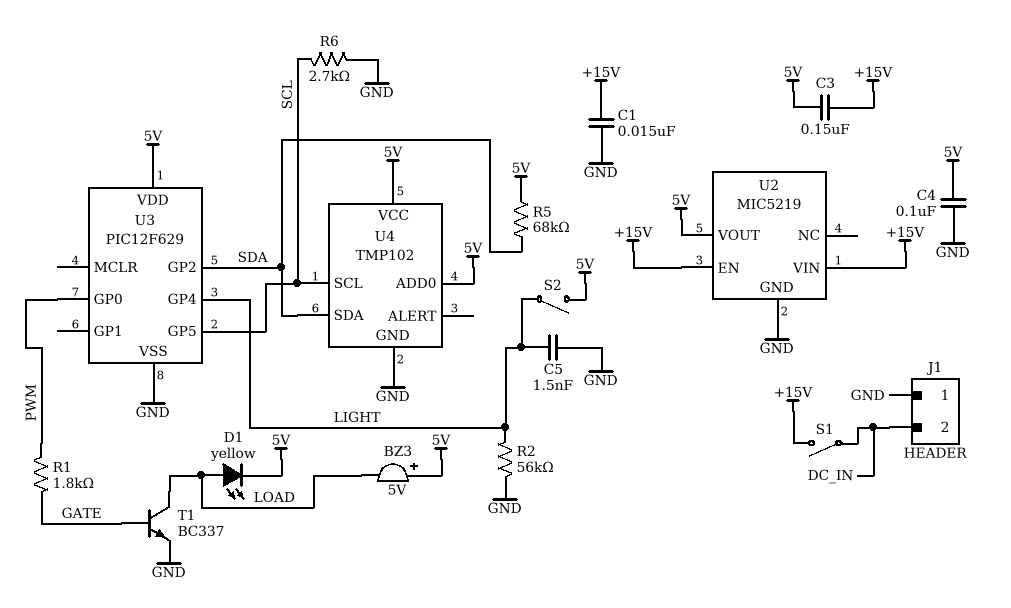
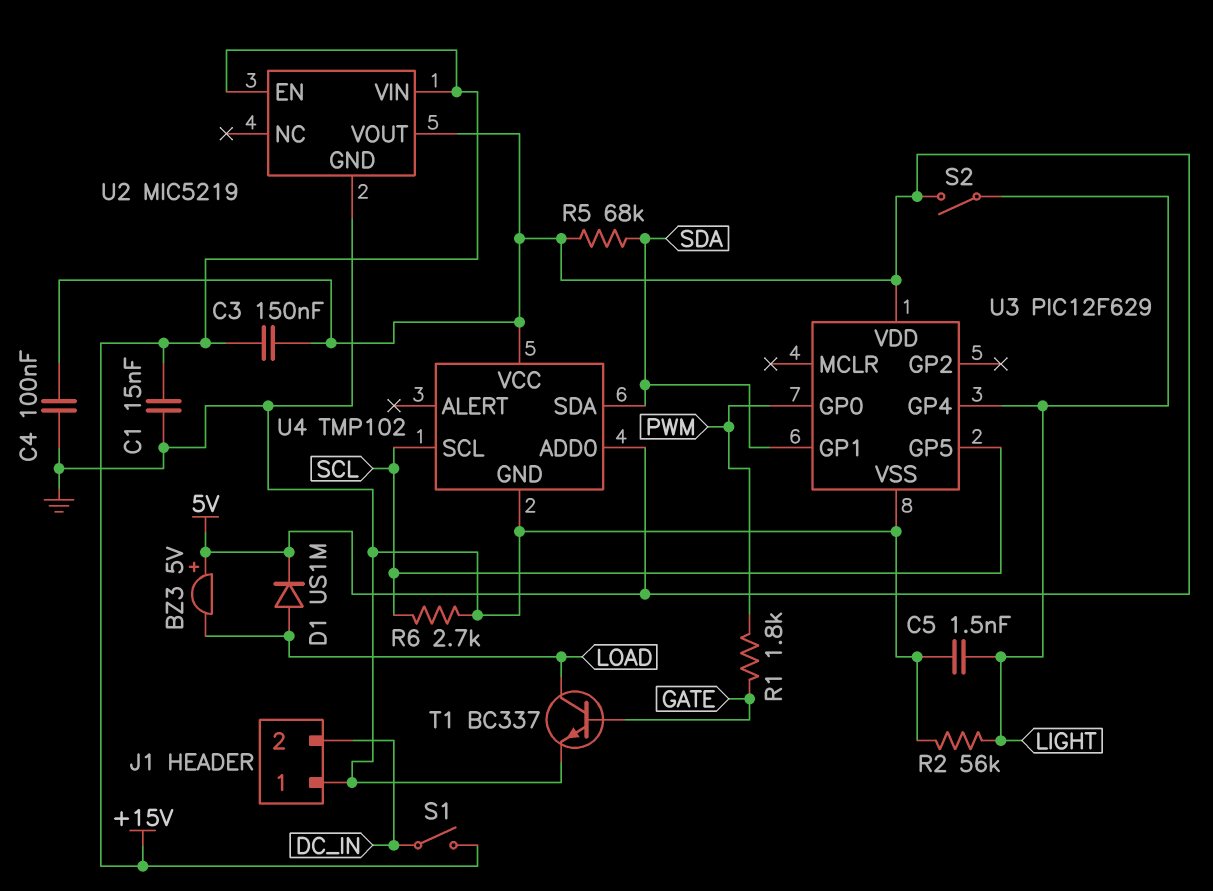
D1: LED yellow (A LOAD, K 5V) -> diode US1M (A LOAD, K 5V)
U3 pin GP1: none -> SDA
U3 pin GP2: SDA -> none

